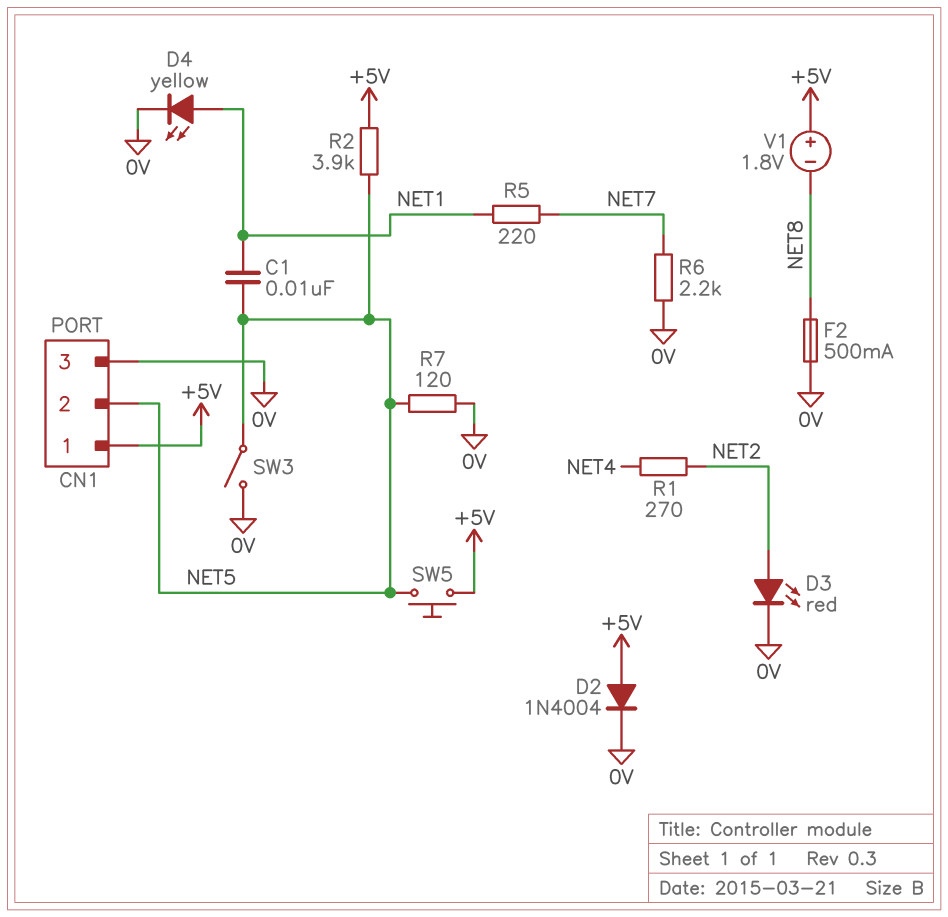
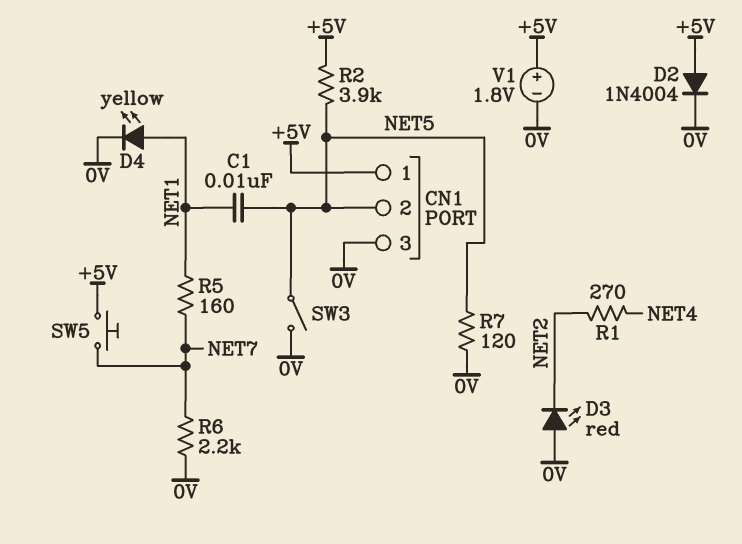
D3: LED red (A NET2, K 0V) -> LED red (A 0V, K NET2)
F2: 500mA (0V, NET8) -> none
R5: 220 (NET1, NET7) -> 160 (NET1, NET7)
SW5: button (+5V, NET5) -> button (+5V, NET7)
V1: 1.8V (plus +5V, minus NET8) -> 1.8V (plus +5V, minus 0V)

